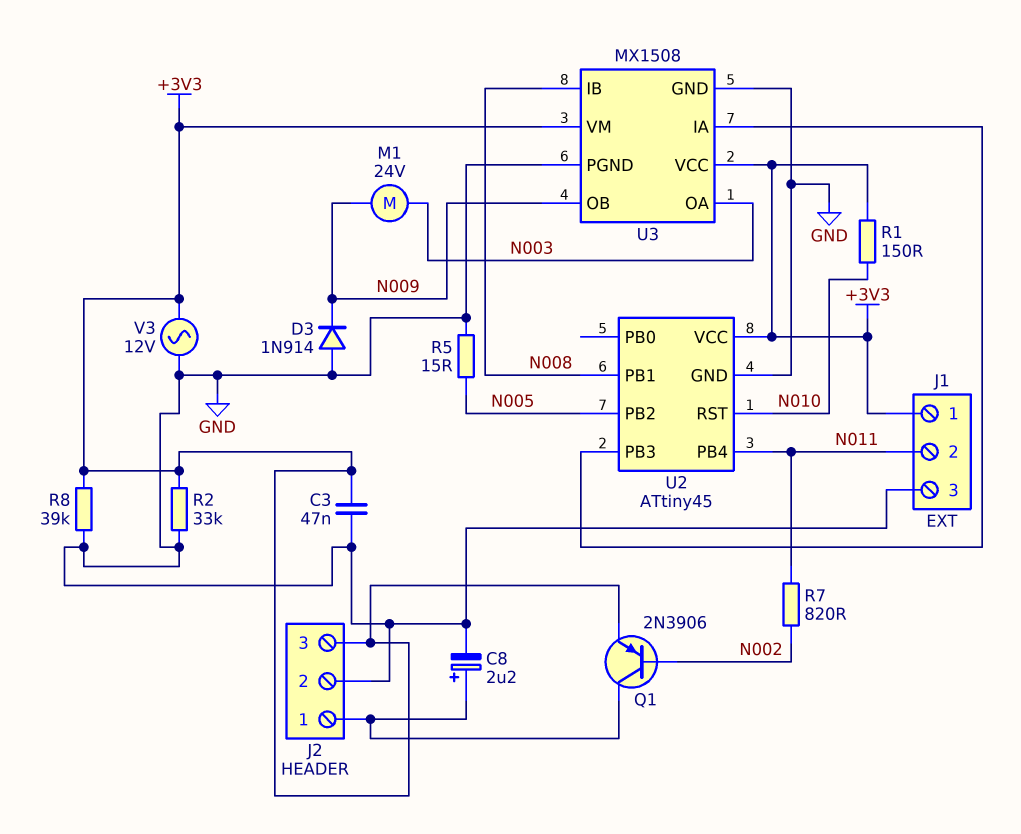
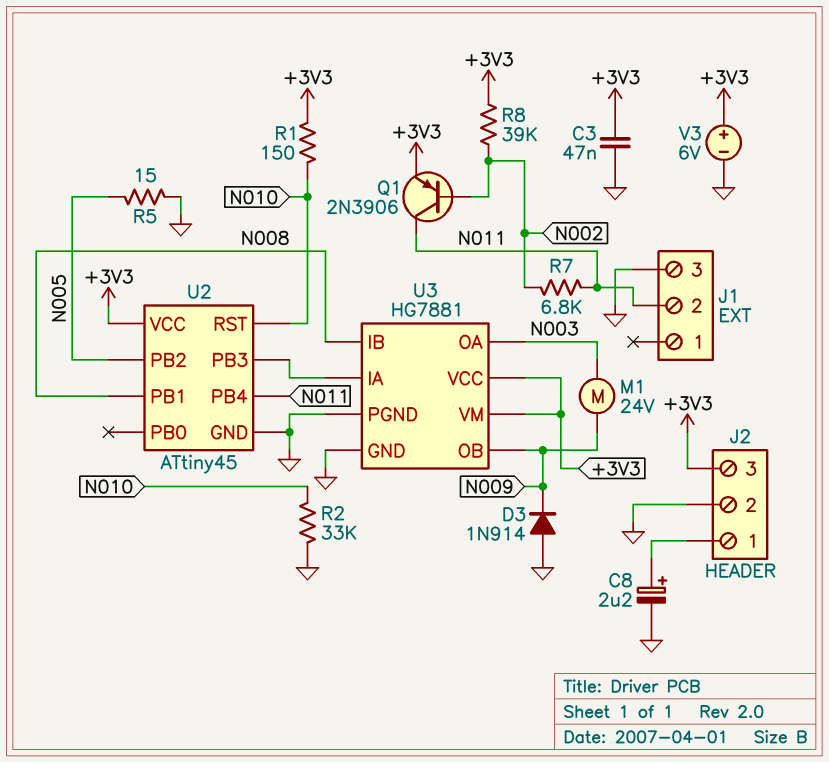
J1 pin 1: +3V3 -> none
Q1: PNP 2N3906 (B N002, C J2/1, E +3V3) -> PNP 2N3906 (B N002, C N011, E +3V3)
R2: 33k (+3V3, GND) -> 33k (GND, N010)
R7: 820 (N002, N011) -> 6.8k (N002, N011)
R8: 39k (+3V3, GND) -> 39k (+3V3, N002)
U3: MX1508 -> HG7881
V3: AC 12V (+3V3, GND) -> 6V (plus +3V3, minus GND)

